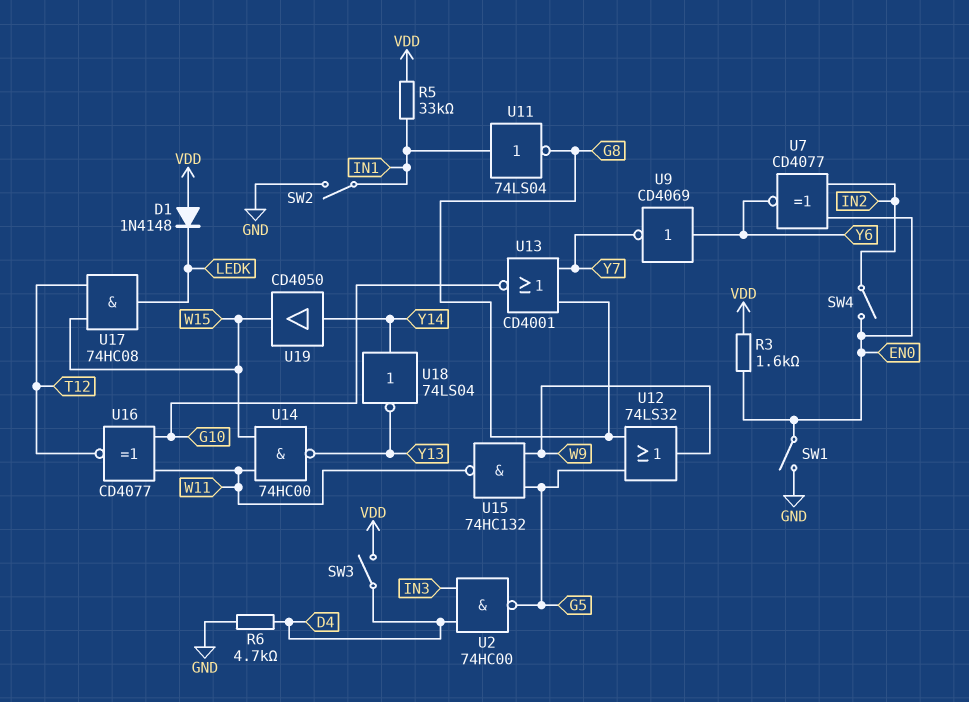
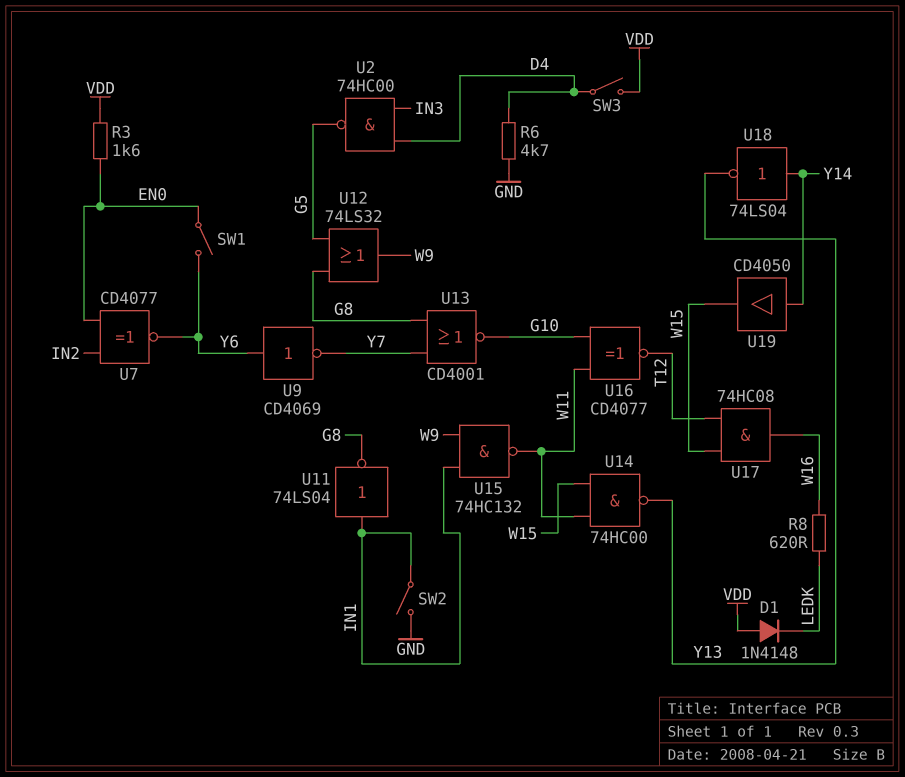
R5: 33k (IN1, VDD) -> none
R8: none -> 620 (LEDK, W16)
SW1: switch (EN0, GND) -> switch (EN0, Y6)
SW4: switch (EN0, IN2) -> none
U15: NAND 74HC132 (in G5, in W9, out W11) -> NAND 74HC132 (in IN1, in W9, out W11)
U17: AND 74HC08 (in T12, in W15, out LEDK) -> AND 74HC08 (in T12, in W15, out W16)

